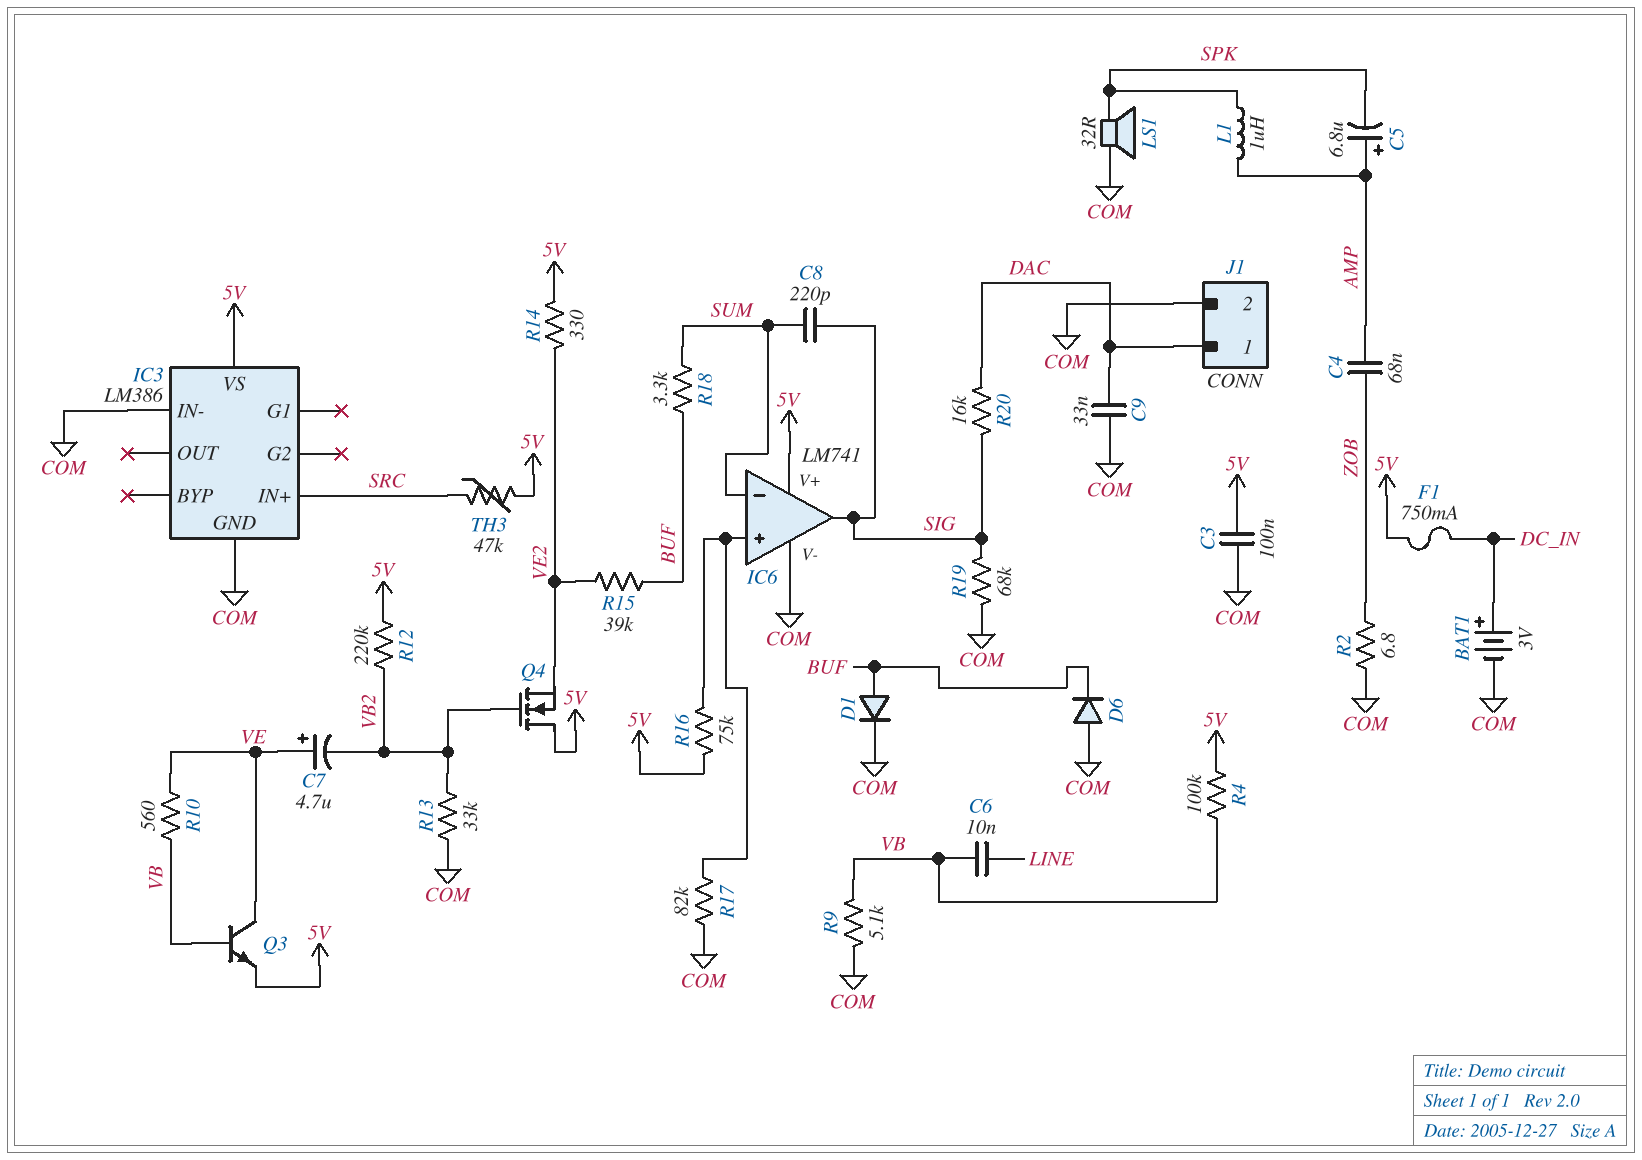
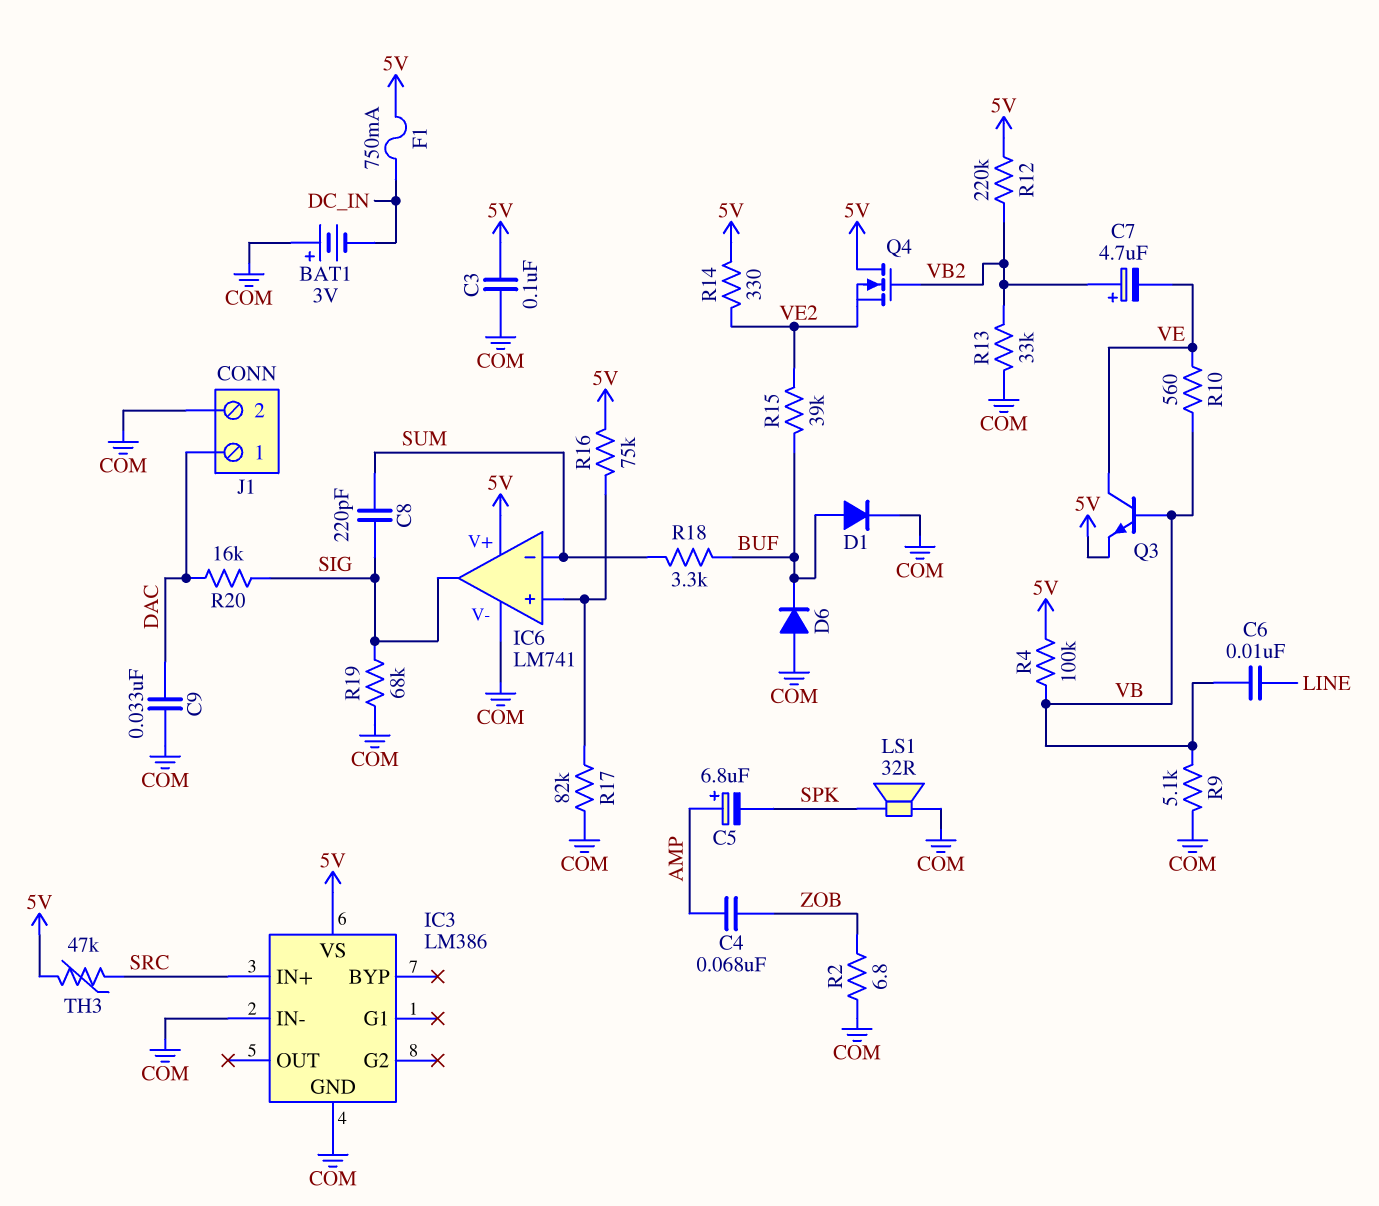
BAT1: 3V (plus DC_IN, minus COM) -> 3V (plus COM, minus DC_IN)
C7: 4.7uF (plus VE, minus VB2) -> 4.7uF (plus VB2, minus VE)
L1: 1uH (AMP, SPK) -> none

